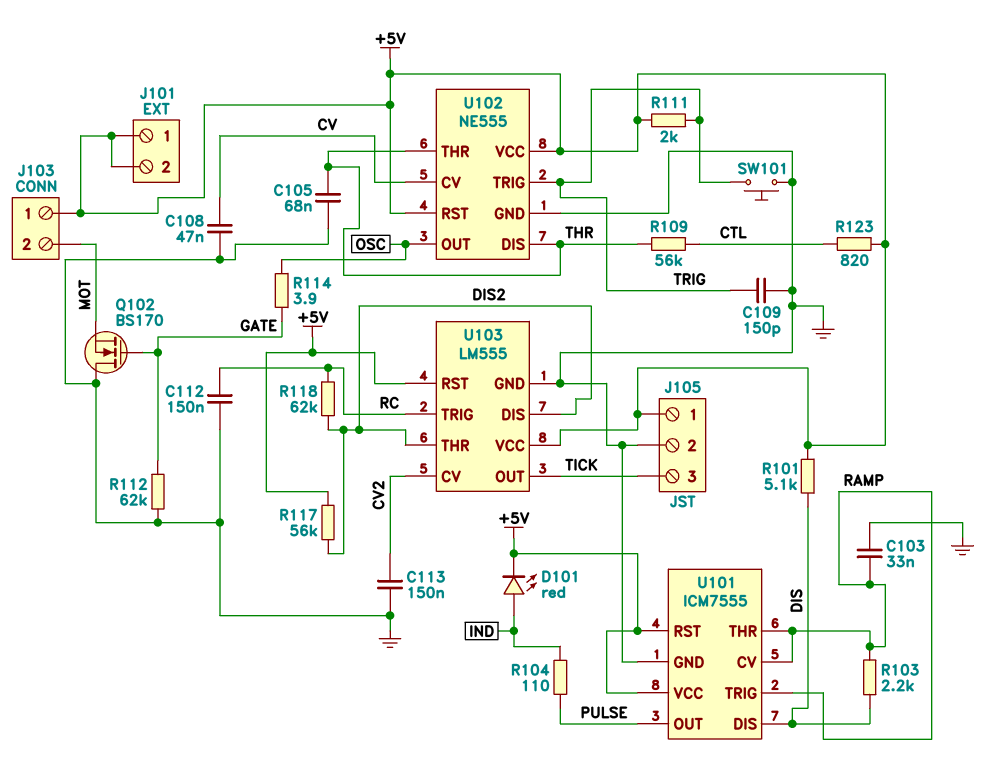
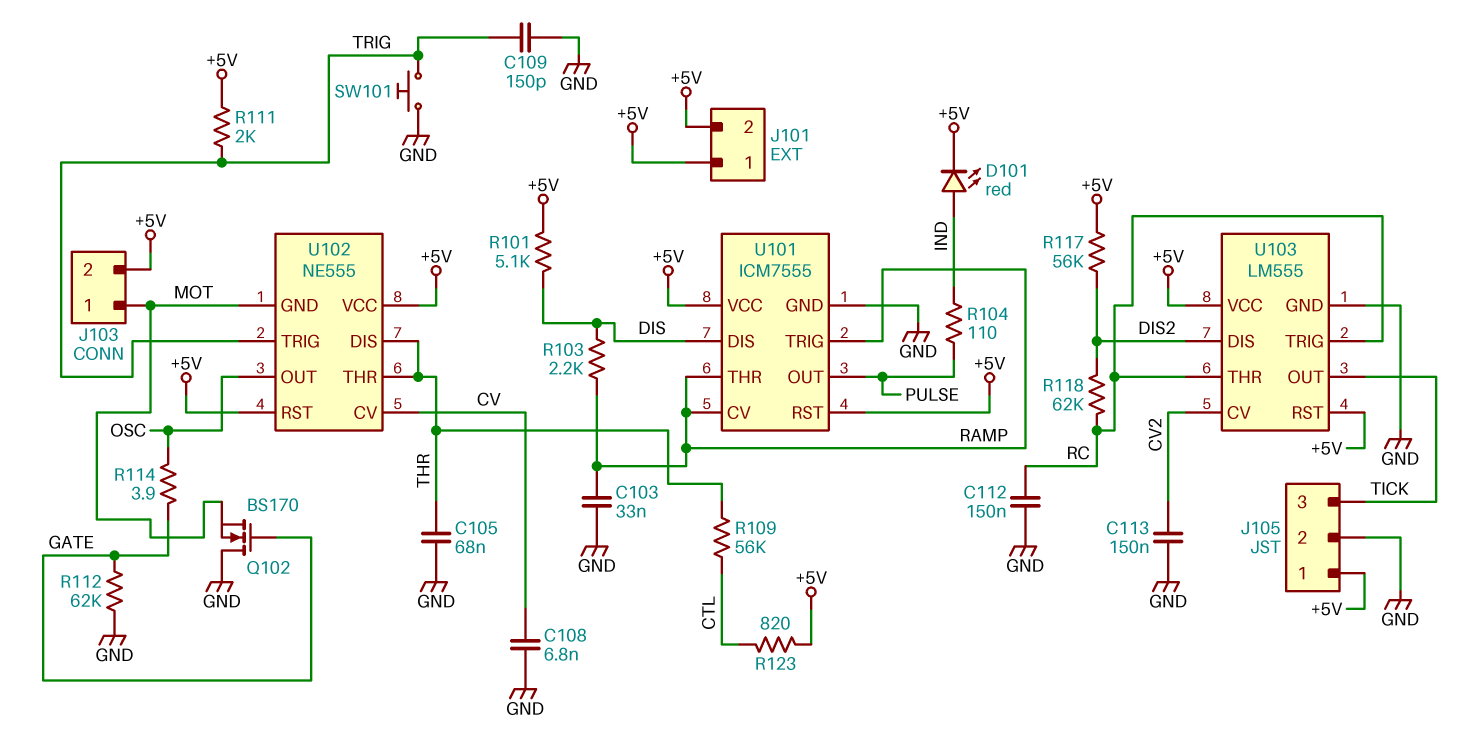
C108: 47nF (CV, GND) -> 6.8nF (CV, GND)
J103 pin 1: +5V -> MOT
J103 pin 2: MOT -> +5V
U102 pin GND: GND -> MOT
U103 pin THR: DIS2 -> RC

